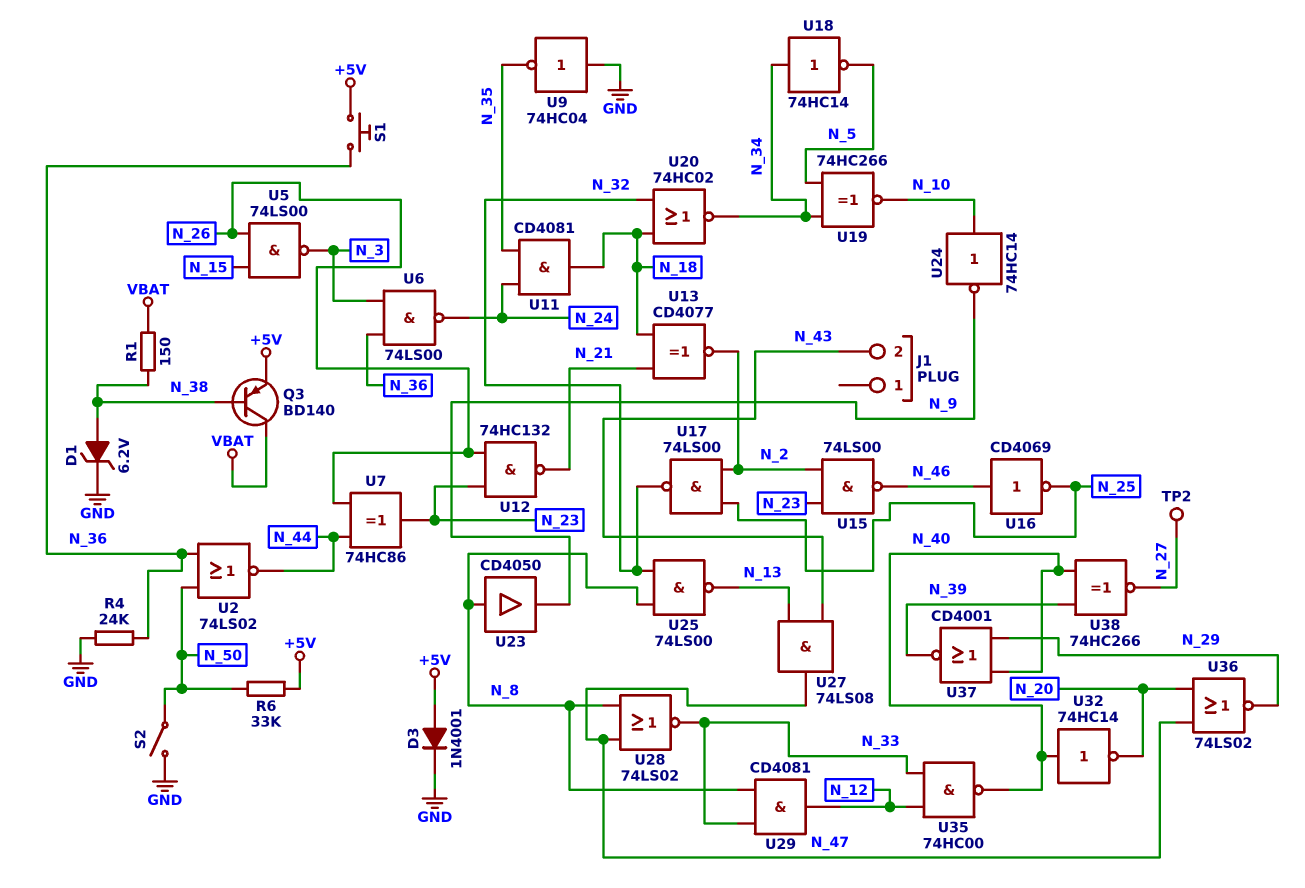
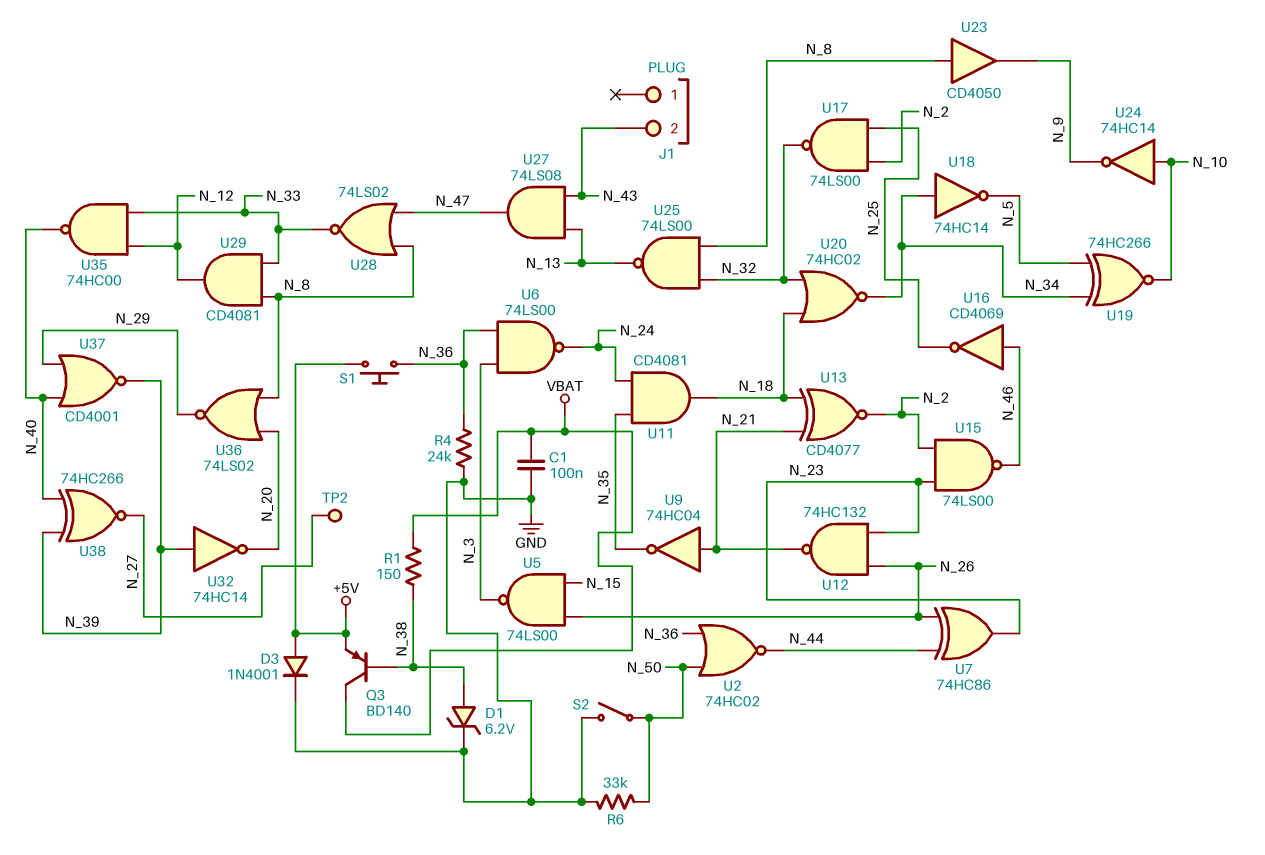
C1: none -> 100nF (GND, VBAT)
R6: 33k (+5V, N_50) -> 33k (GND, N_50)
U2: NOR 74LS02 (in N_36, in N_50, out N_44) -> NOR 74HC02 (in N_36, in N_50, out N_44)
U9: NOT 74HC04 (in GND, out N_35) -> NOT 74HC04 (in N_21, out N_35)
U32: NOT 74HC14 (in N_40, out N_20) -> NOT 74HC14 (in N_39, out N_20)
U36: NOR 74LS02 (in N_20, in N_47, out N_29) -> NOR 74LS02 (in N_8, in N_20, out N_29)

